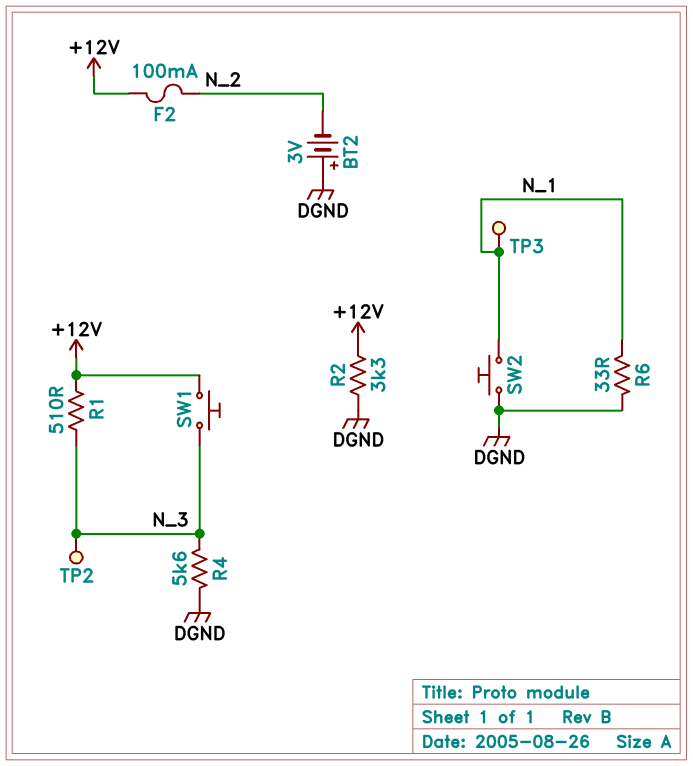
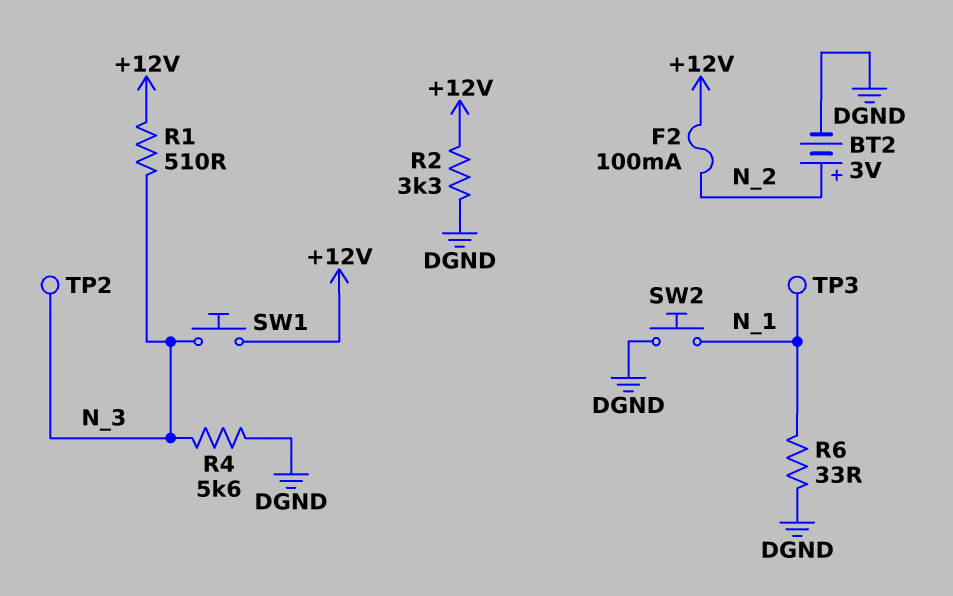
BT2: 3V (plus DGND, minus N_2) -> 3V (plus N_2, minus DGND)

